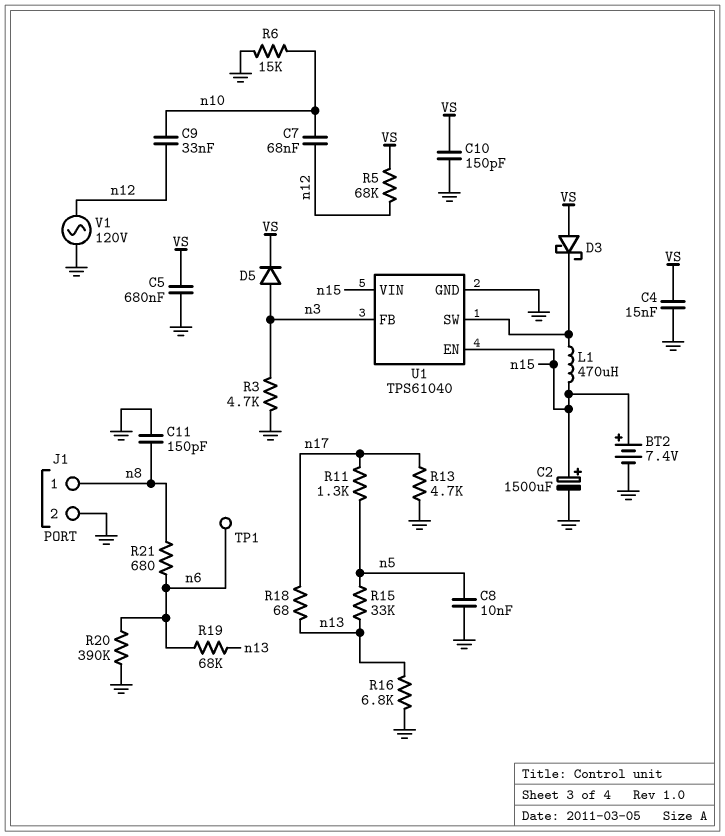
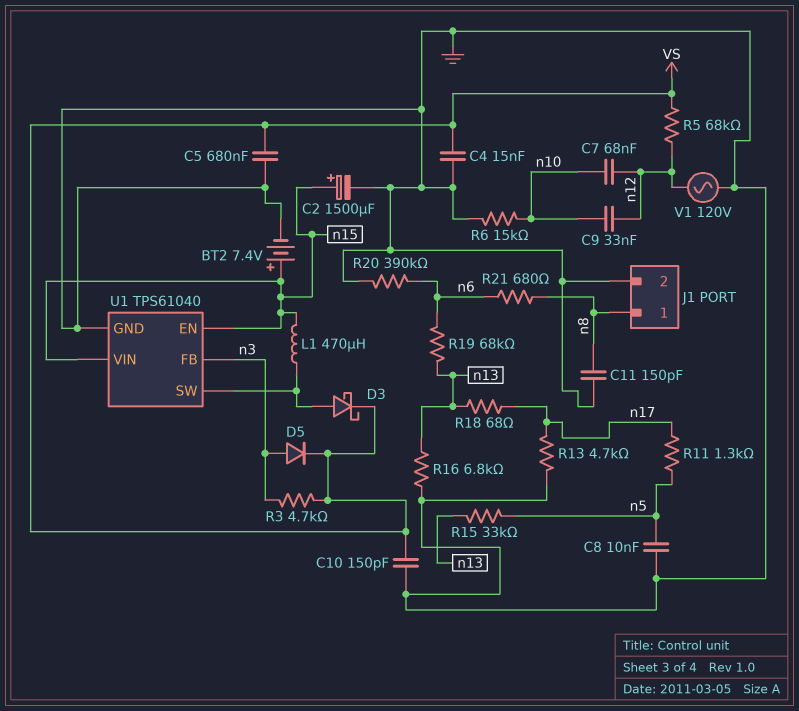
D3: schottky (A VS, K U1/SW) -> schottky (A U1/SW, K VS)
R3: 4.7k (GND, n3) -> 4.7k (VS, n3)
TP1: test point (n6) -> none

